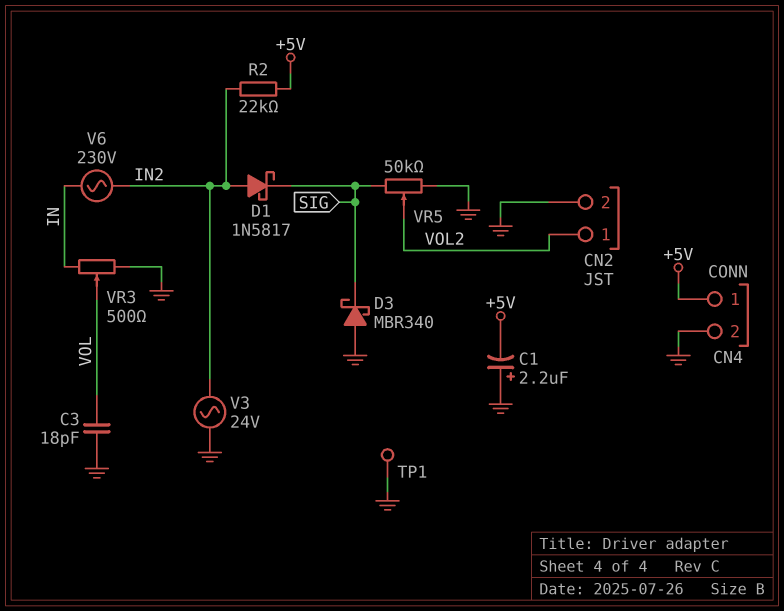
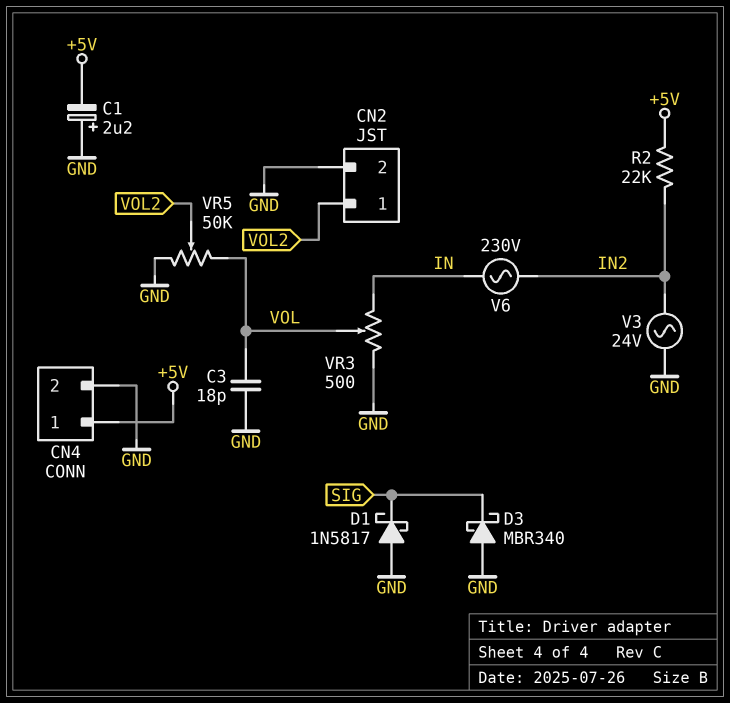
D1: schottky 1N5817 (A IN2, K SIG) -> schottky 1N5817 (A GND, K SIG)
TP1: test point (GND) -> none
VR5: 50k (GND, SIG, wiper VOL2) -> 50k (GND, VOL, wiper VOL2)

